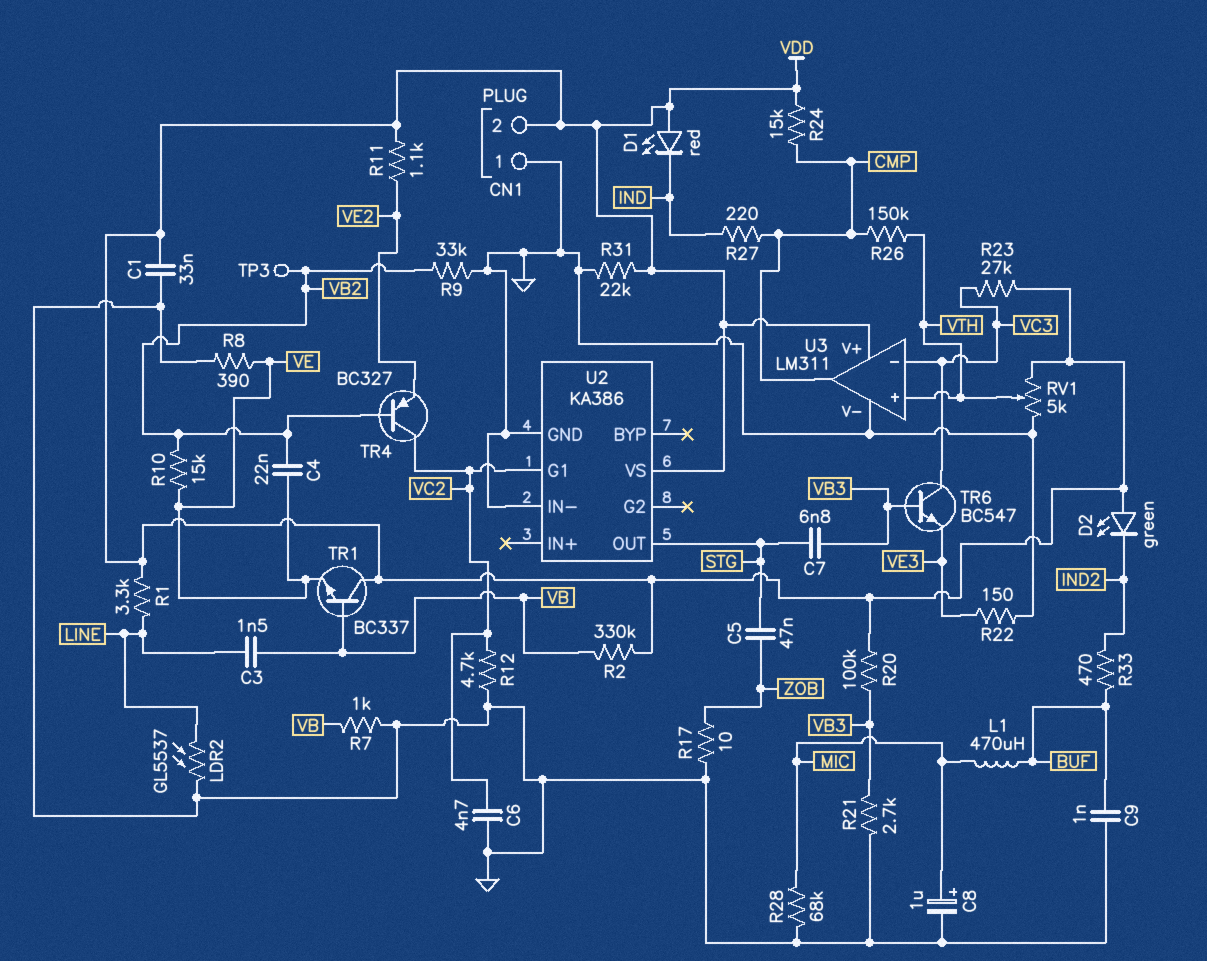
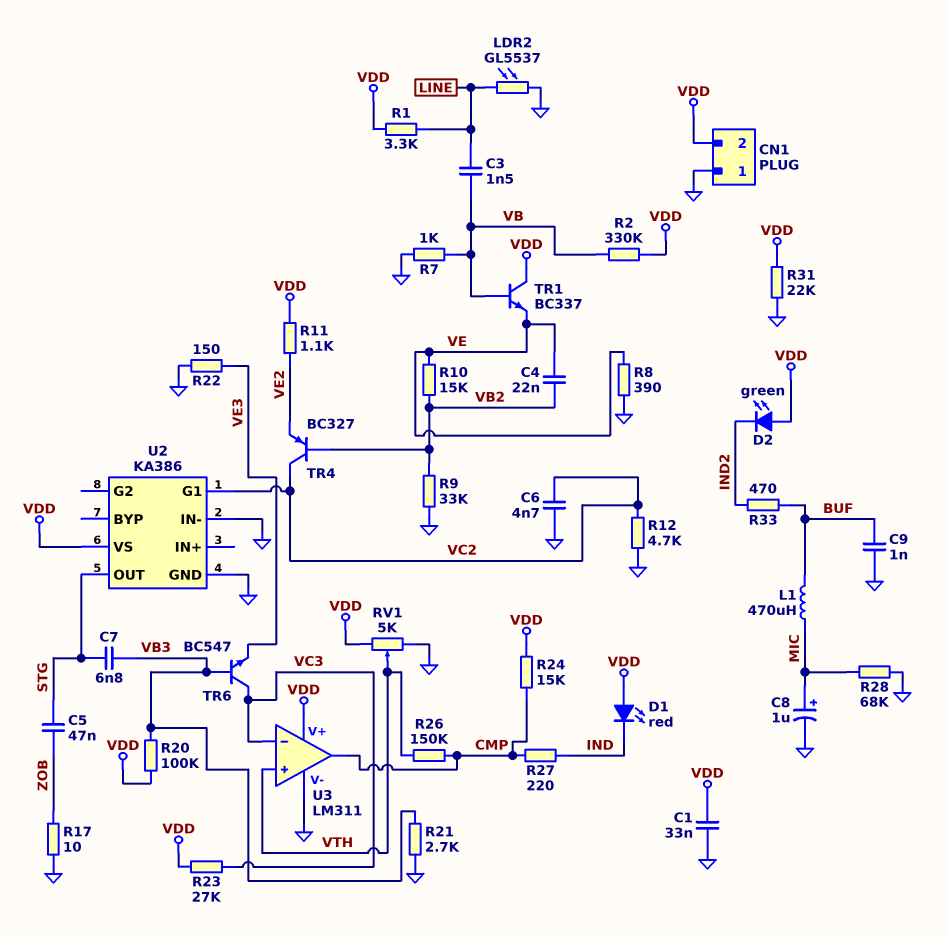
TP3: test point (VB2) -> none

